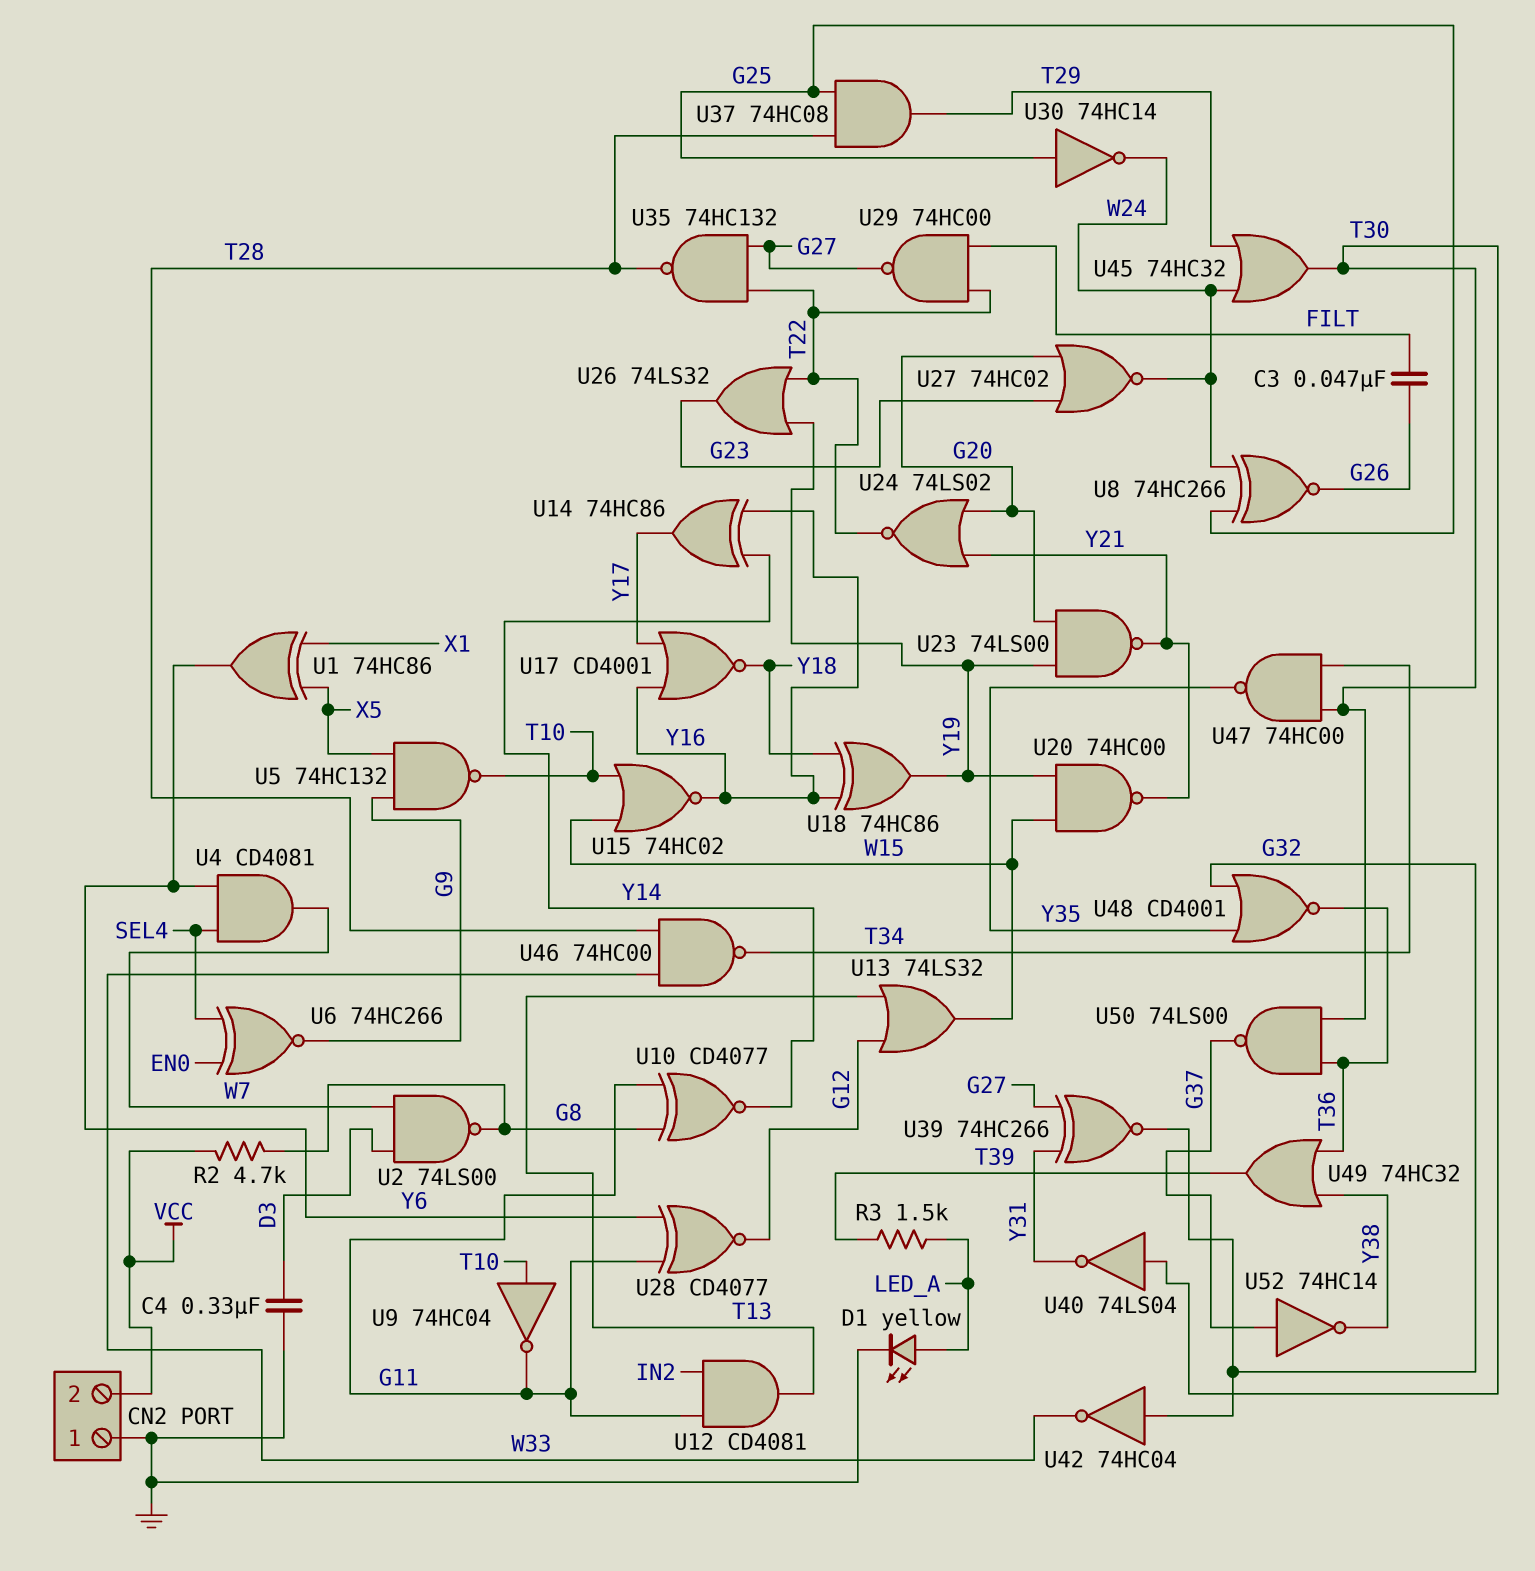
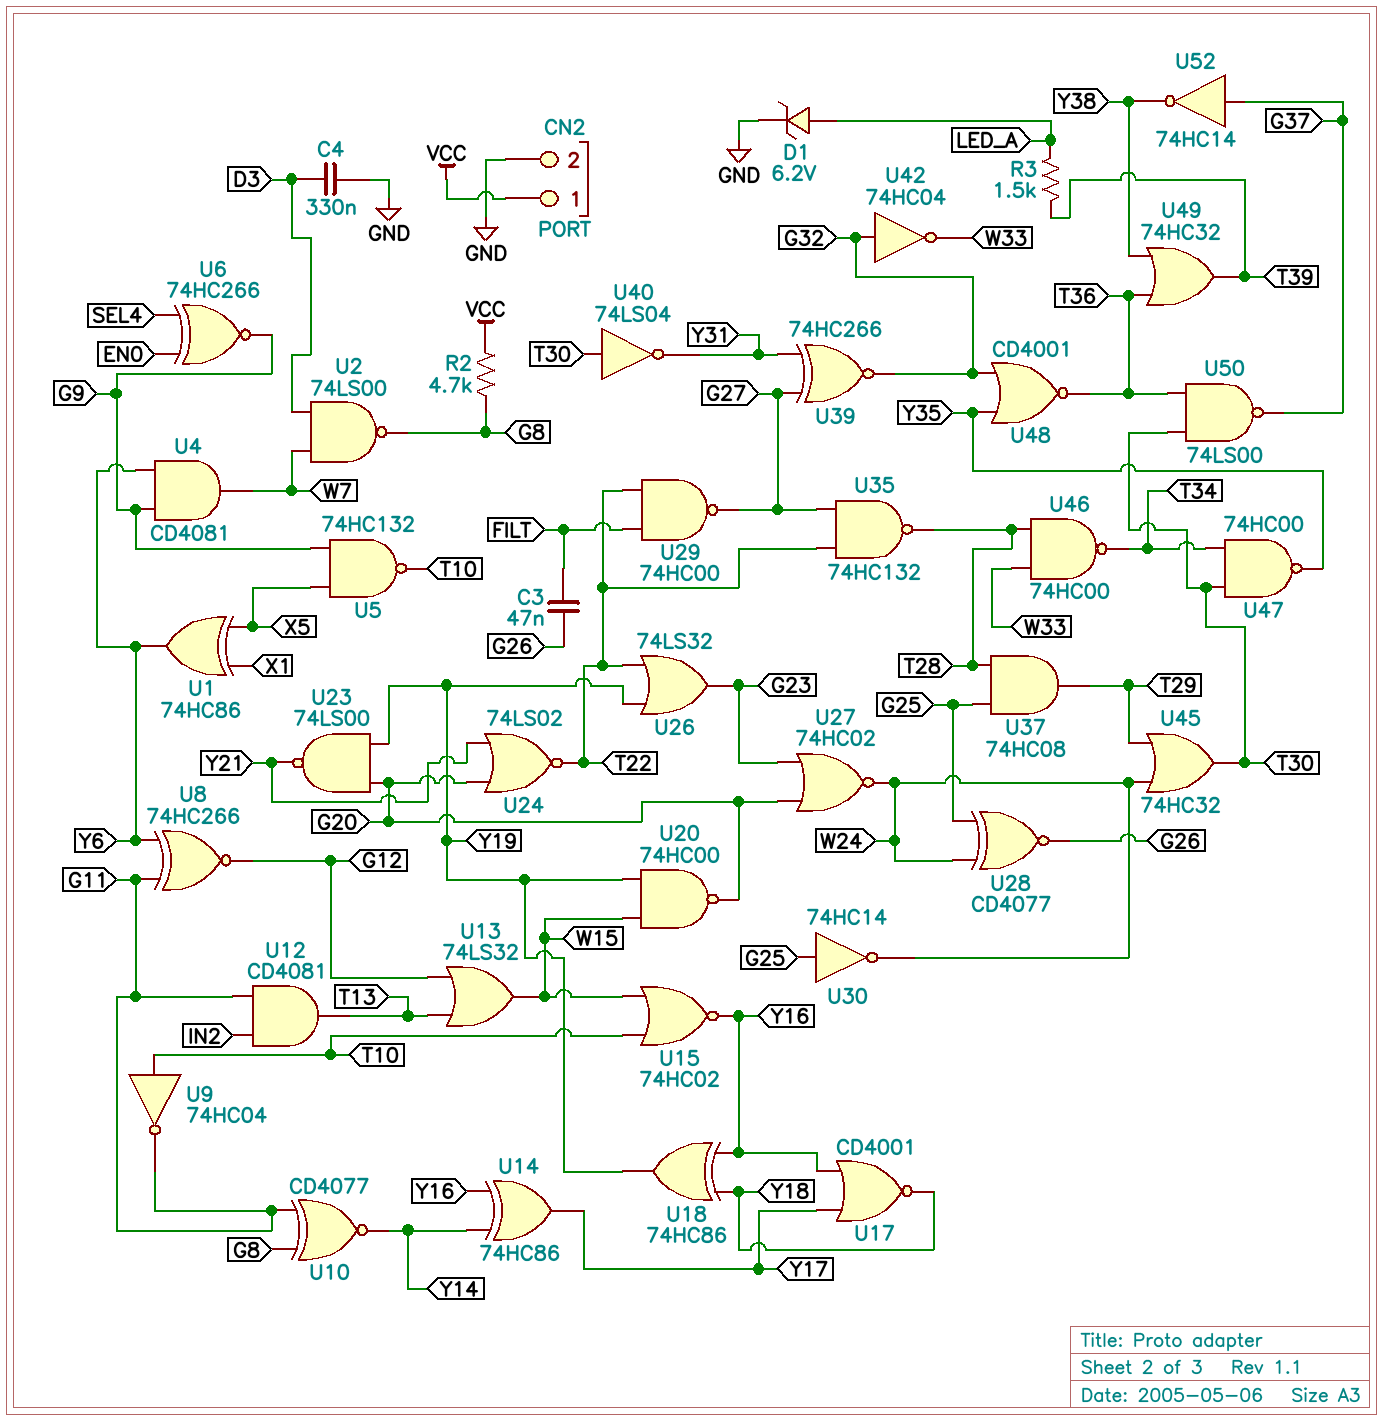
CN2 pin 1: GND -> VCC
CN2 pin 2: VCC -> GND
D1: LED yellow (A LED_A, K GND) -> zener 6.2V (A LED_A, K GND)
U4: AND CD4081 (in SEL4, in Y6, out W7) -> AND CD4081 (in G9, in Y6, out W7)
U8: XNOR 74HC266 (in G25, in W24, out G26) -> XNOR 74HC266 (in G11, in Y6, out G12)
U20: NAND 74HC00 (in W15, in Y19, out Y21) -> NAND 74HC00 (in W15, in Y19, out G20)
U28: XNOR CD4077 (in G11, in Y6, out G12) -> XNOR CD4077 (in G25, in W24, out G26)

